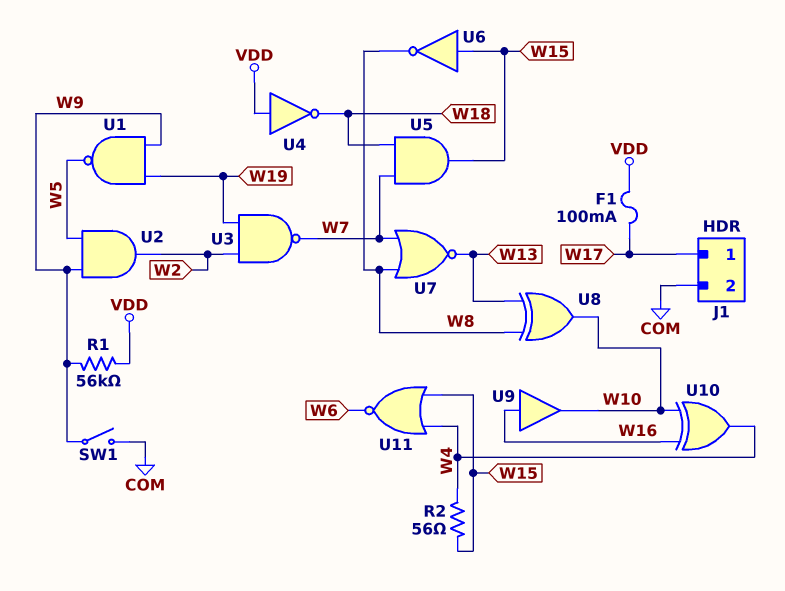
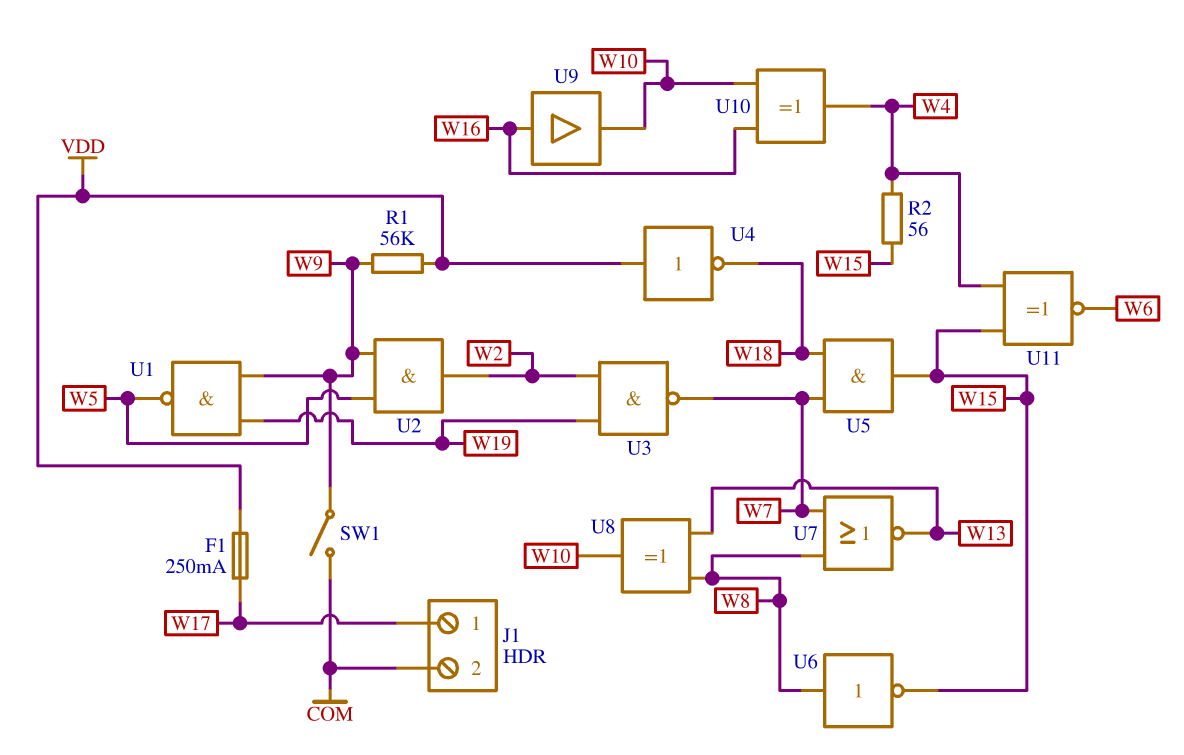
F1: 100mA (VDD, W17) -> 250mA (VDD, W17)
U6: NOT (in W15, out W8) -> NOT (in W8, out W15)
U11: NOR (in W4, in W15, out W6) -> XNOR (in W4, in W15, out W6)

